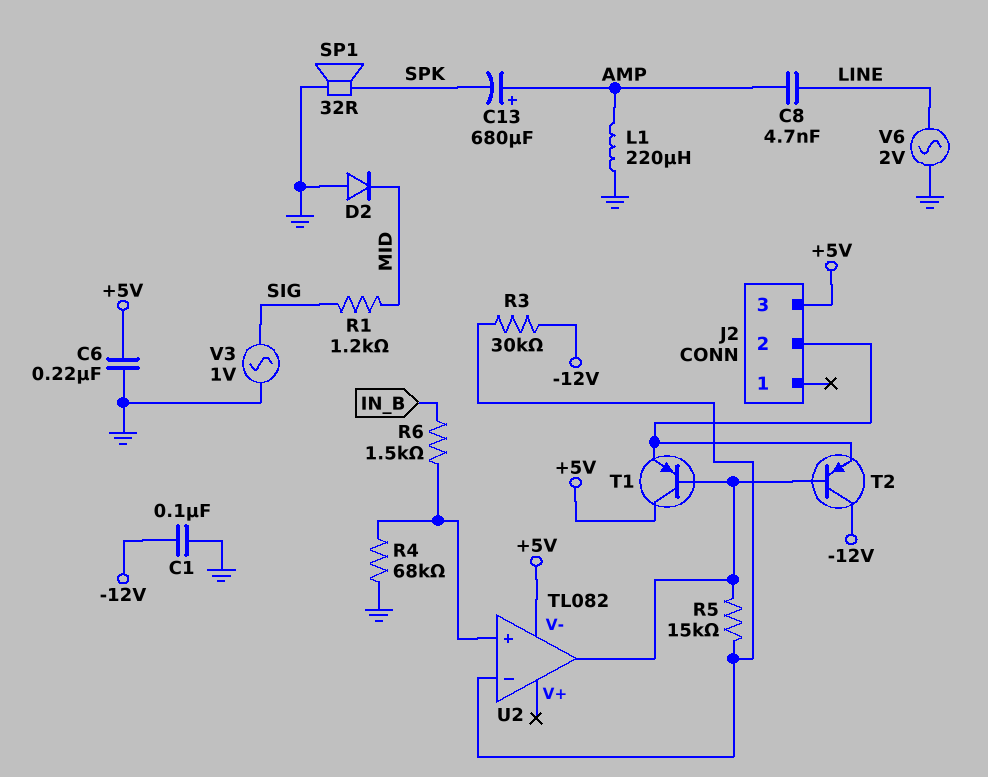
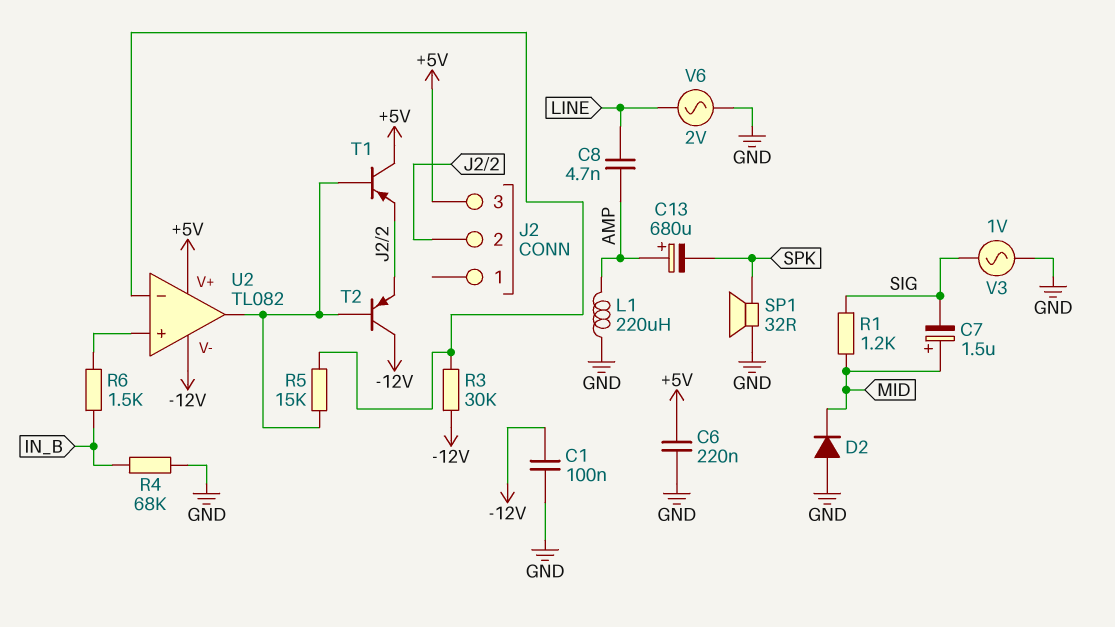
C7: none -> 1.5uF (plus MID, minus SIG)
R4: 68k (GND, U2/in+) -> 68k (GND, IN_B)
U2 pin V+: none -> +5V
U2 pin V-: +5V -> -12V

